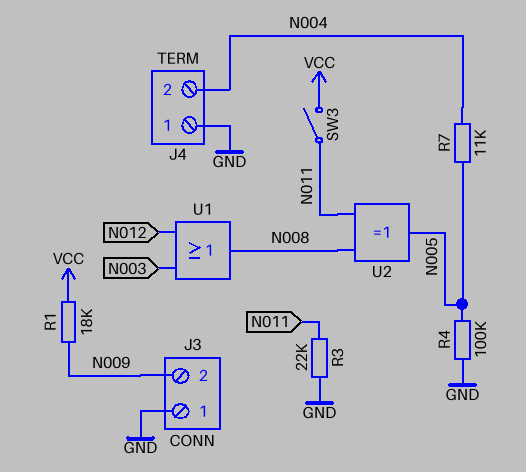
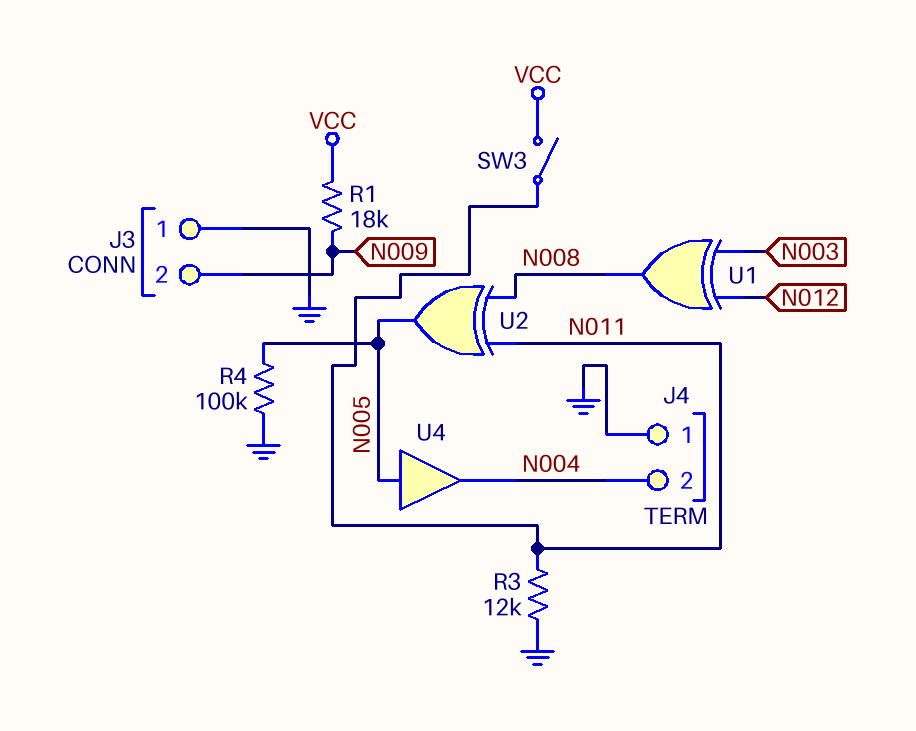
R3: 22k (GND, N011) -> 12k (GND, N011)
R7: 11k (N004, N005) -> none
U1: OR (in N003, in N012, out N008) -> XOR (in N003, in N012, out N008)
U4: none -> buffer (in N005, out N004)

